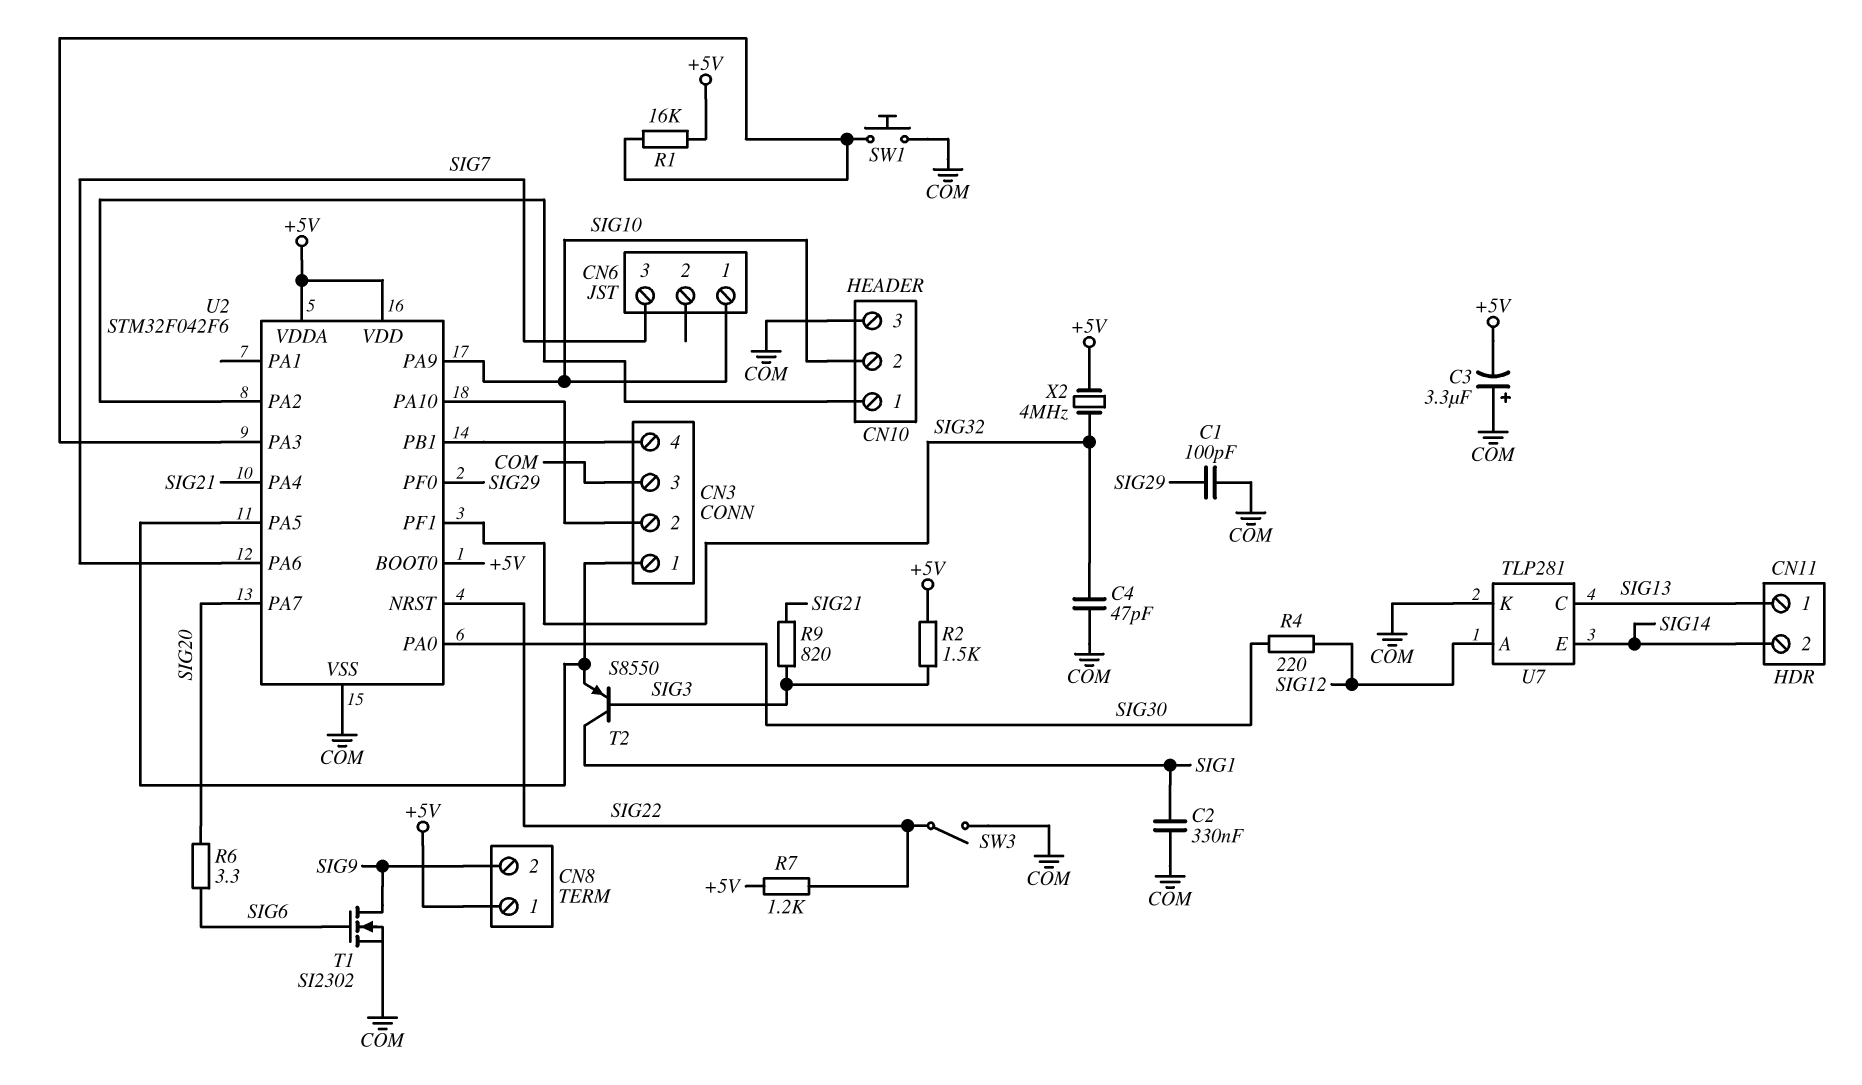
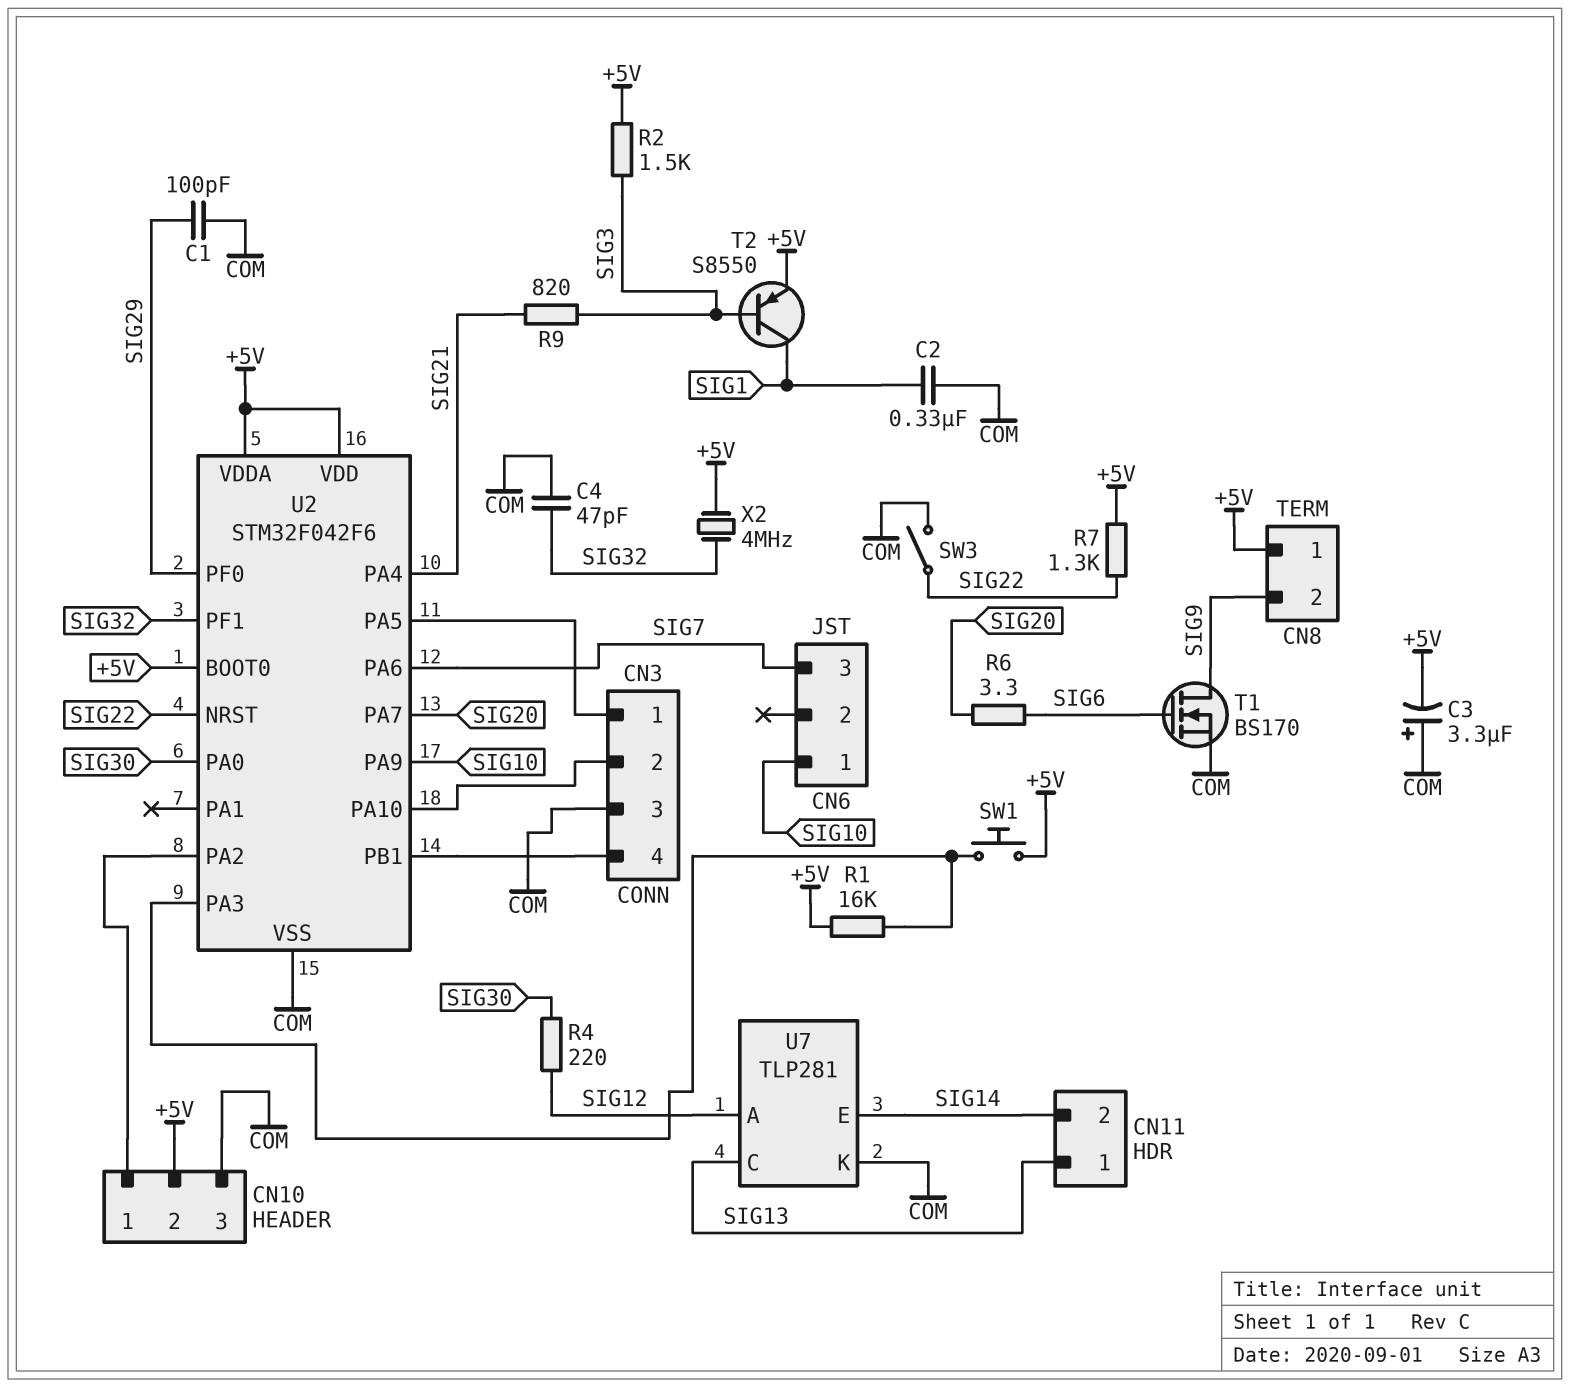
CN10 pin 2: SIG10 -> +5V
R7: 1.2k (+5V, SIG22) -> 1.3k (+5V, SIG22)
SW1: button (COM, U2/PA3) -> button (+5V, U2/PA3)
T1: NMOS SI2302 (G SIG6, D SIG9, S COM) -> NMOS BS170 (G SIG6, D SIG9, S COM)
T2: PNP S8550 (B SIG3, C SIG1, E CN3/1) -> PNP S8550 (B SIG3, C SIG1, E +5V)

